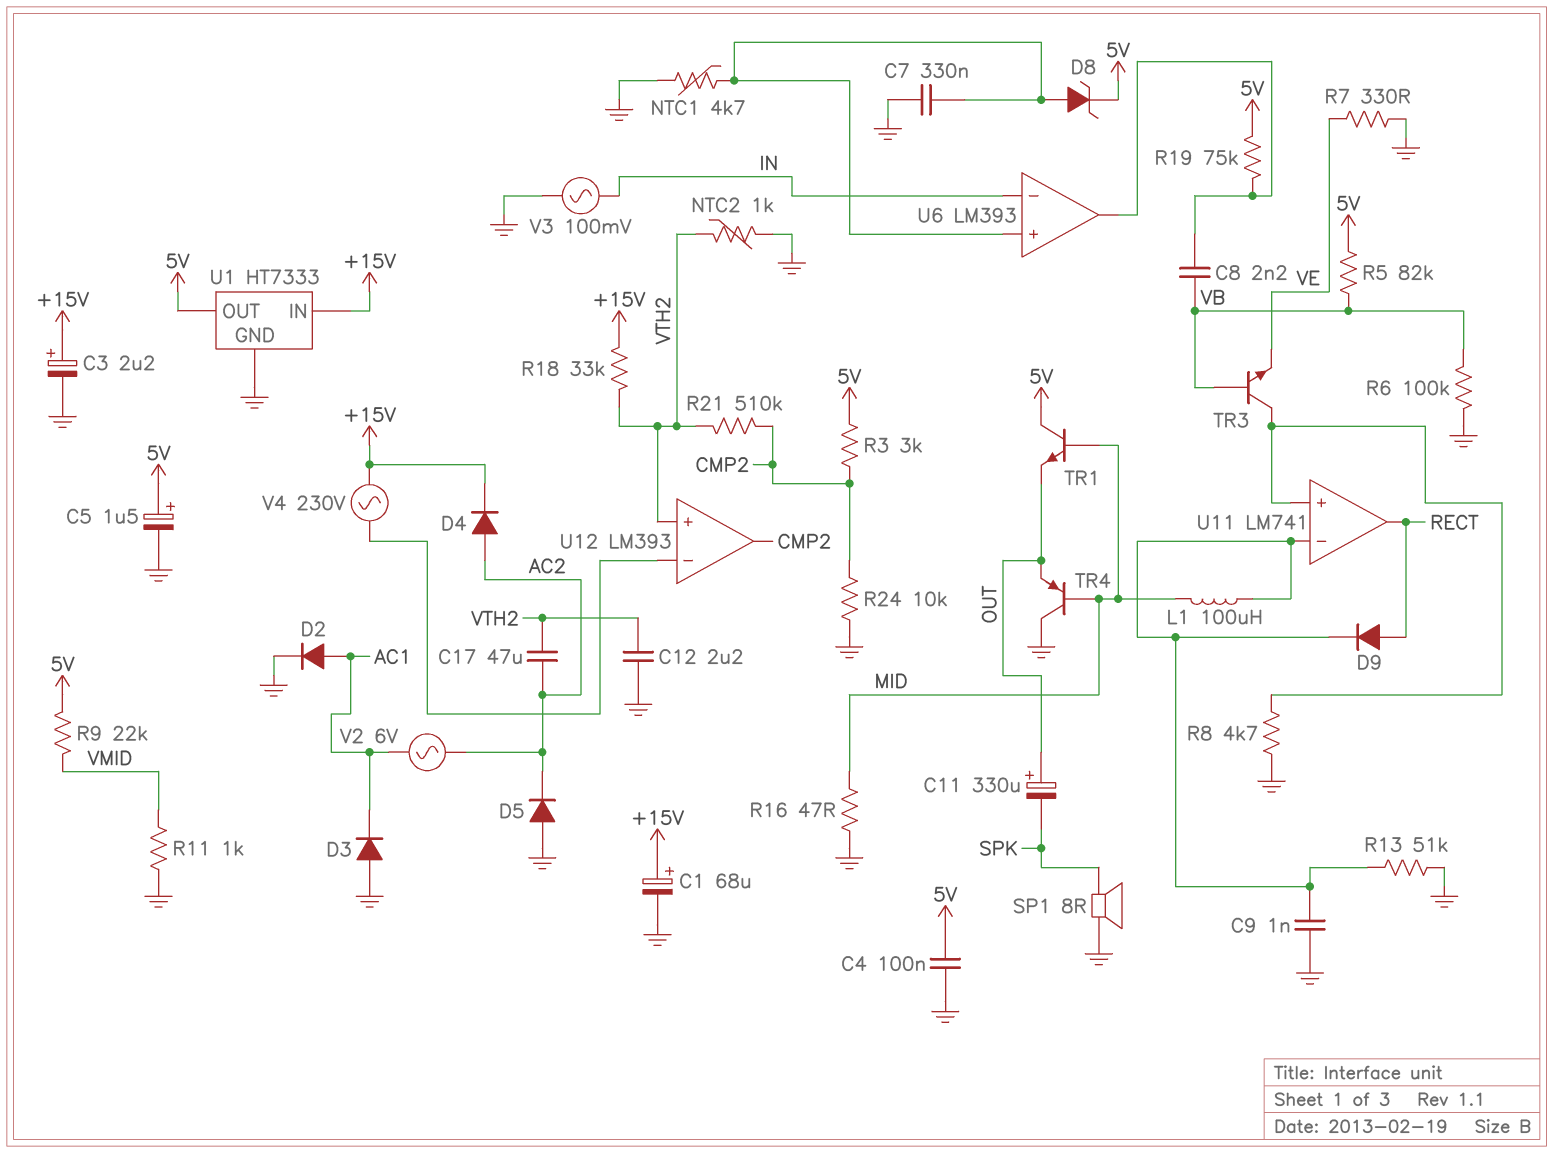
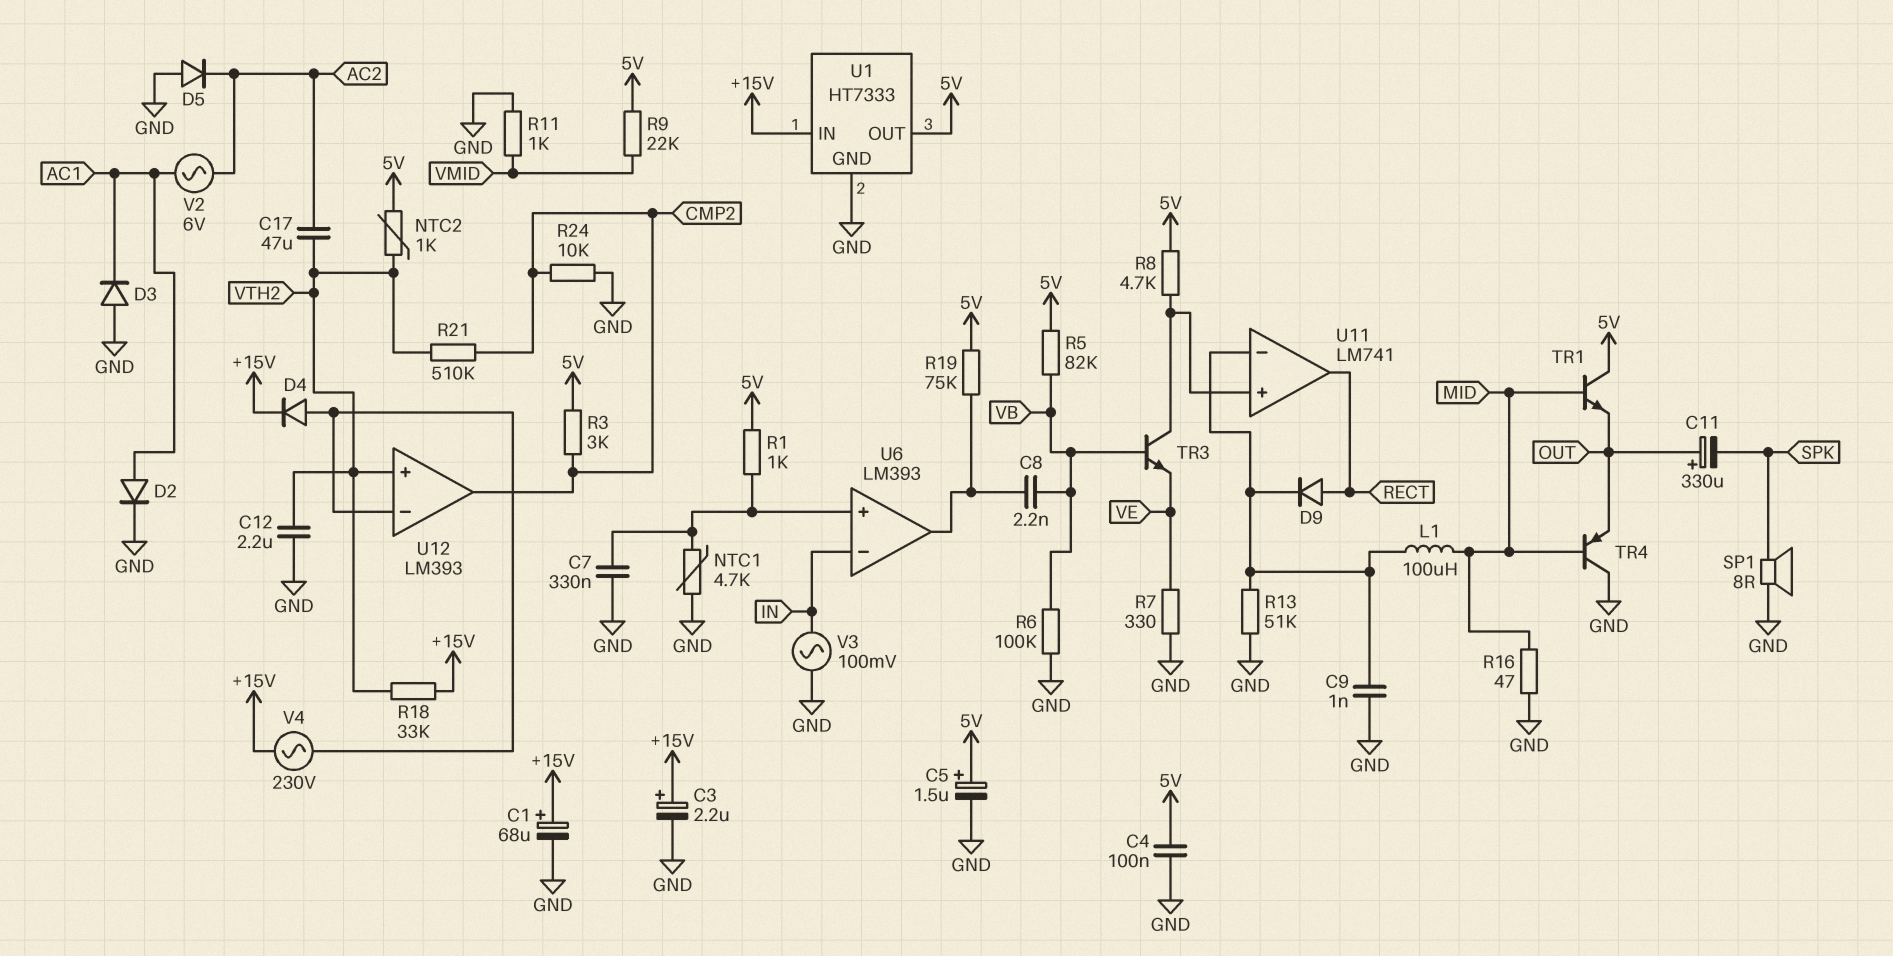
D4: diode (A AC2, K +15V) -> diode (A U12/in-, K +15V)
D8: zener (A U6/in+, K 5V) -> none
NTC2: 1k (GND, VTH2) -> 1k (5V, VTH2)
R1: none -> 1k (5V, U6/in+)
R8: 4.7k (GND, U11/in+) -> 4.7k (5V, U11/in+)

